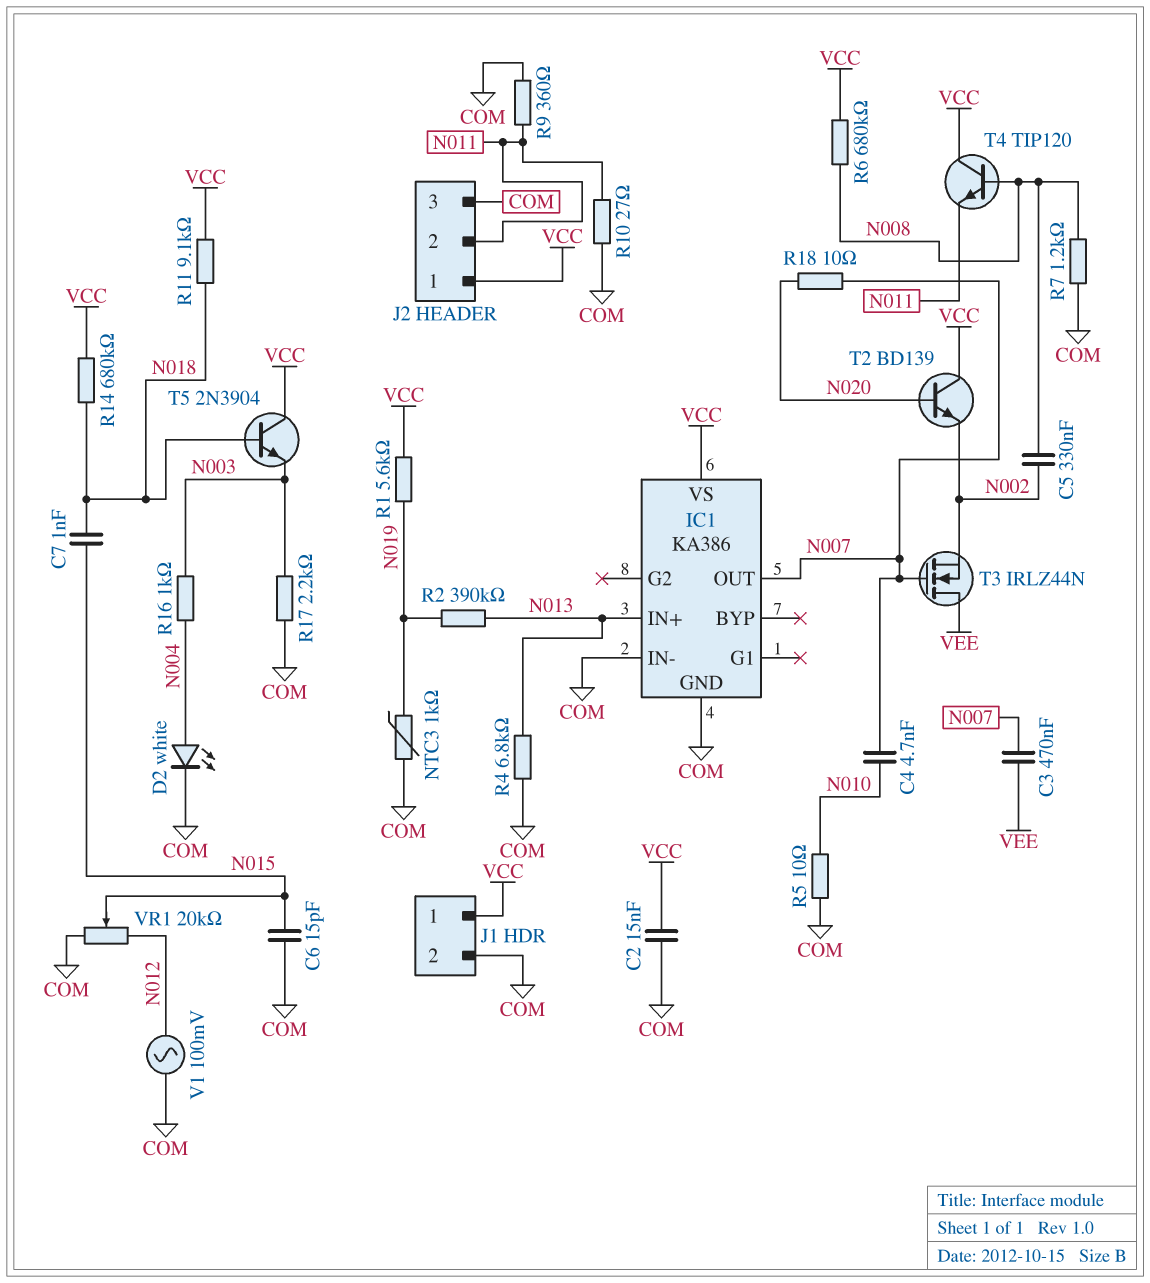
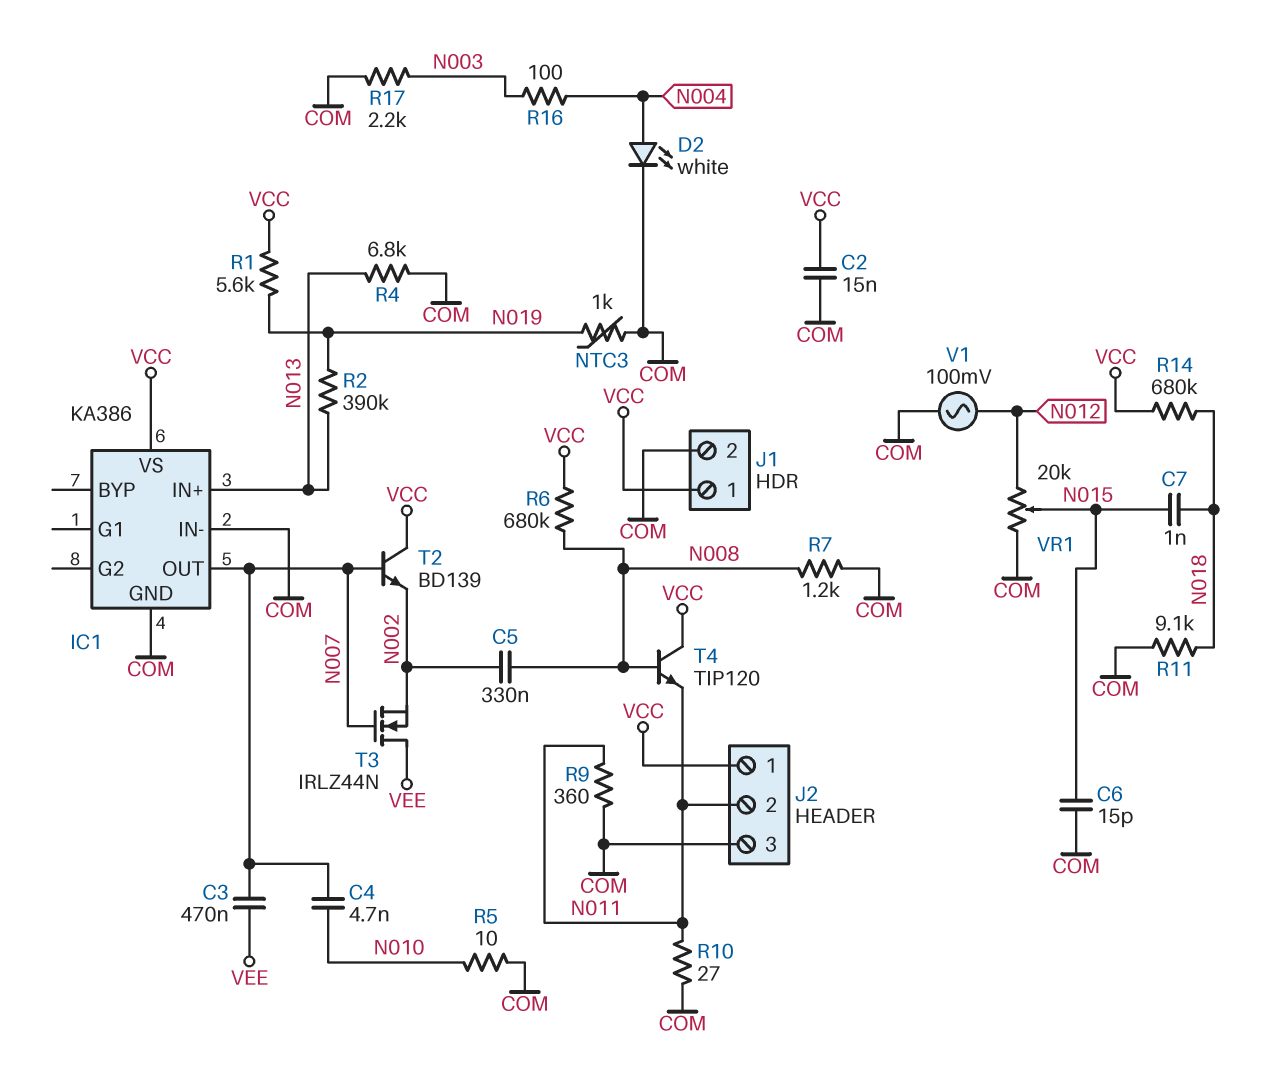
R11: 9.1k (N018, VCC) -> 9.1k (COM, N018)
R16: 1k (N003, N004) -> 100 (N003, N004)
R18: 10 (N007, N020) -> none
T2: NPN BD139 (B N020, C VCC, E N002) -> NPN BD139 (B N007, C VCC, E N002)
T5: NPN 2N3904 (B N018, C VCC, E N003) -> none

